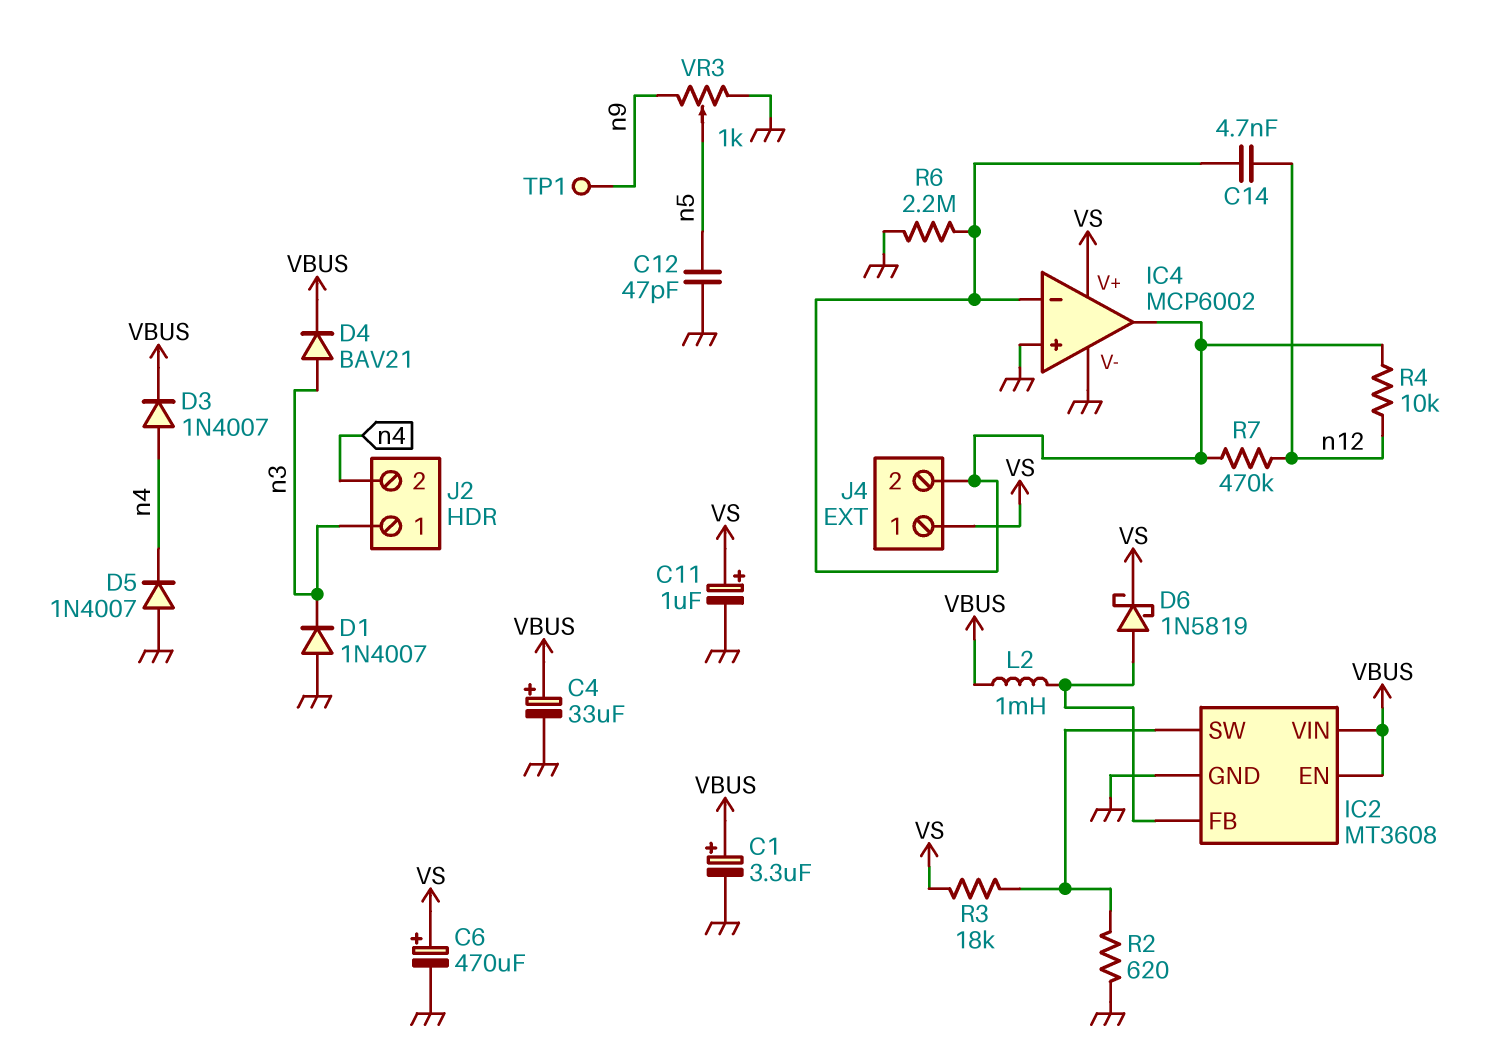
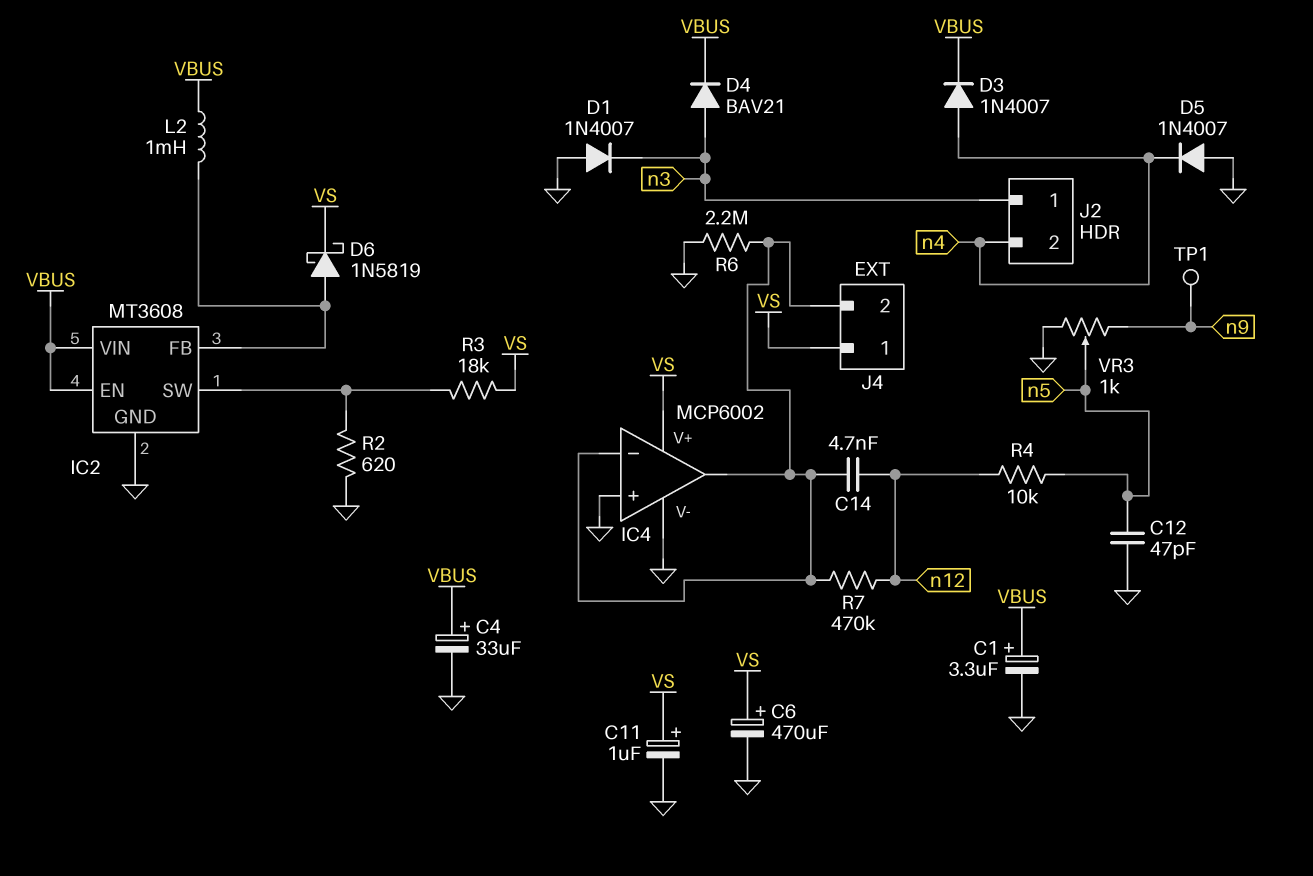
R4: 10k (IC4/in-, n12) -> 10k (n5, n12)

